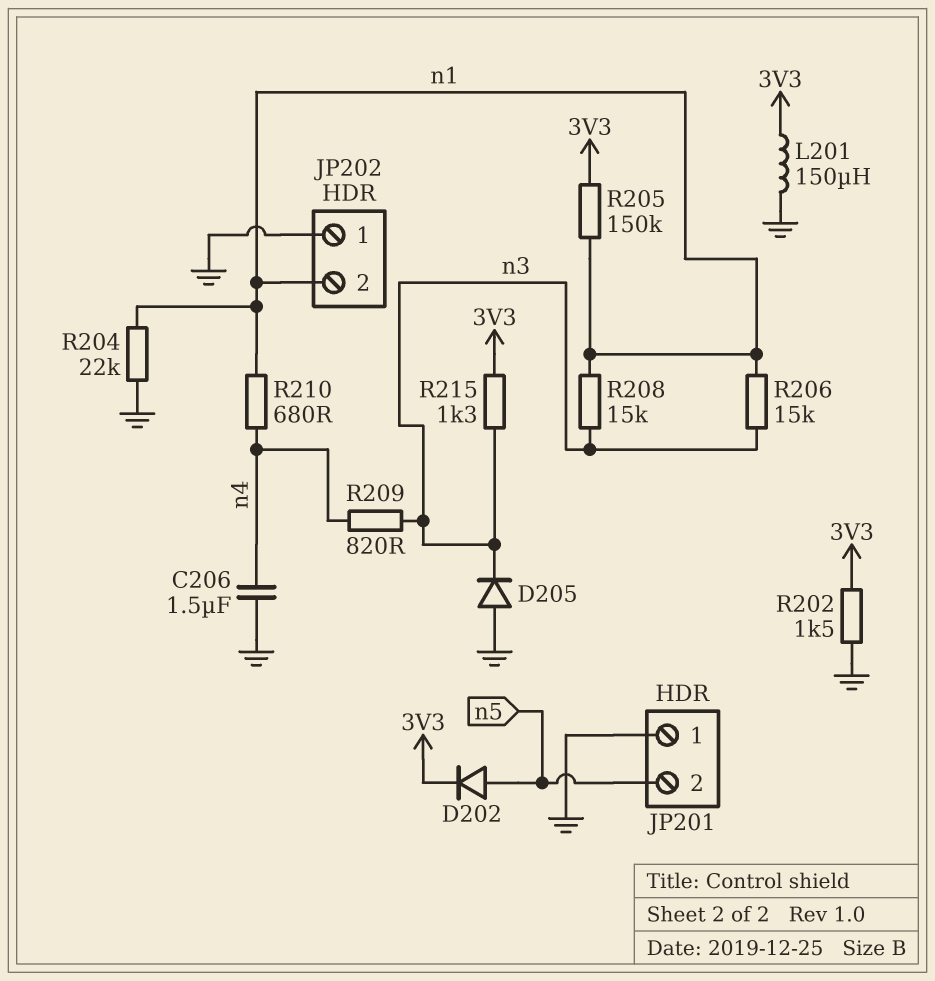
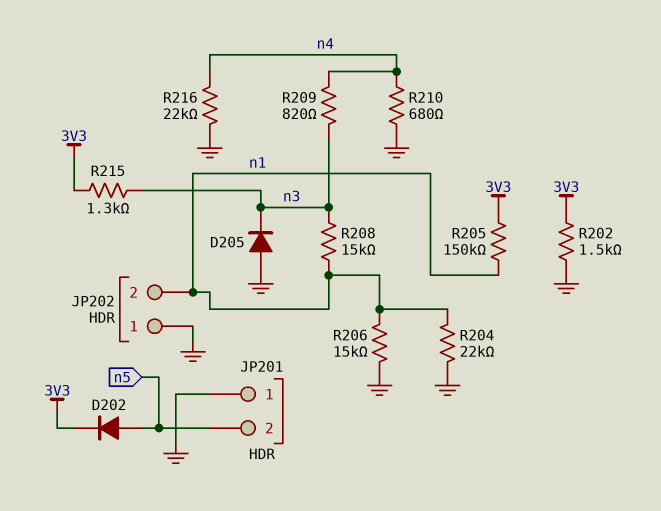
C206: 1.5uF (GND, n4) -> none
L201: 150uH (3V3, GND) -> none
R206: 15k (n1, n3) -> 15k (GND, n1)
R210: 680 (n1, n4) -> 680 (GND, n4)
R216: none -> 22k (GND, n4)

